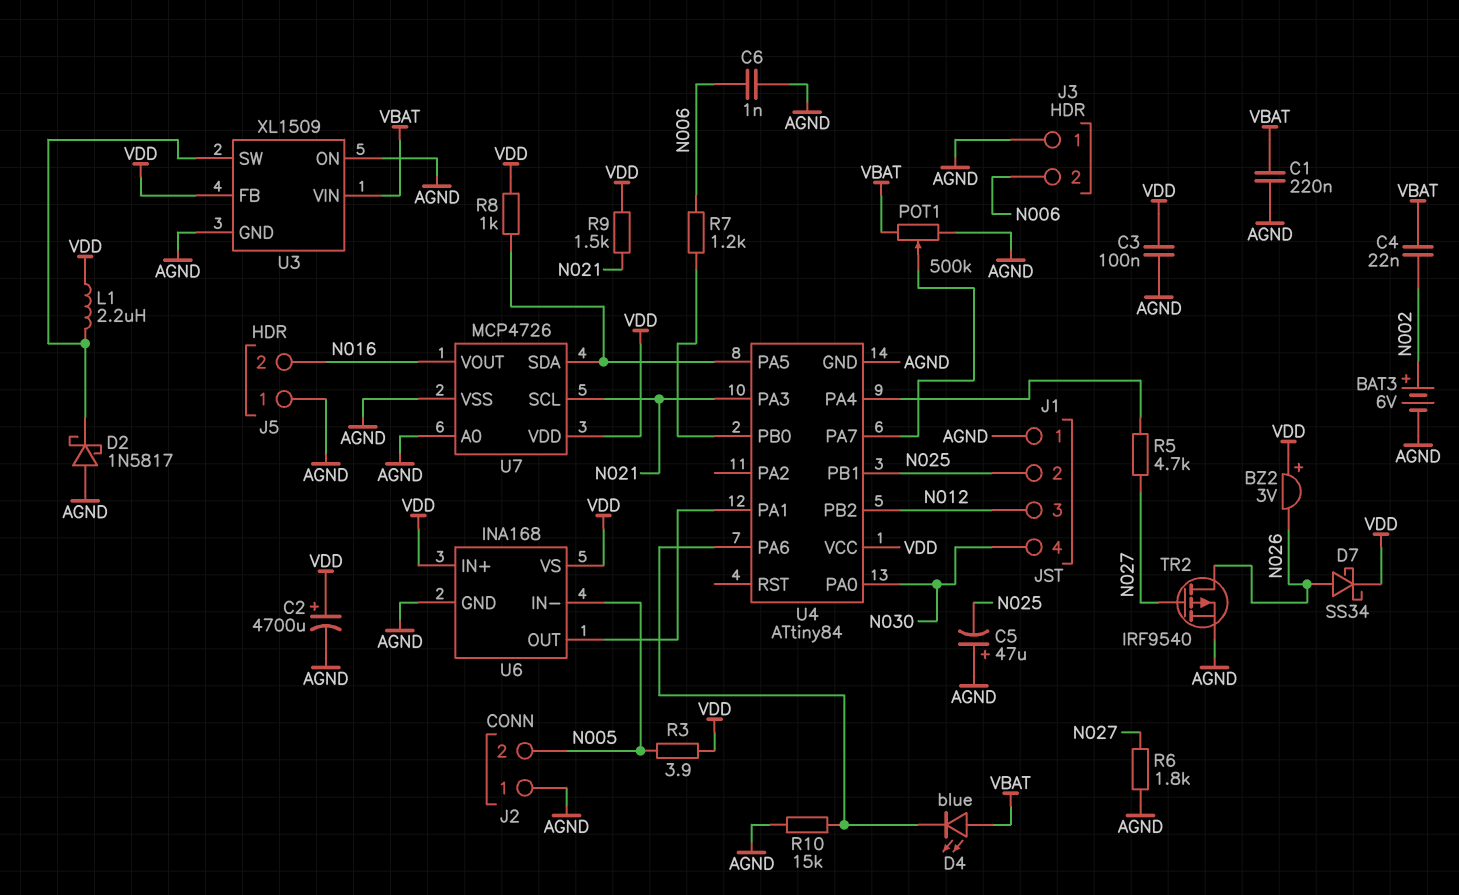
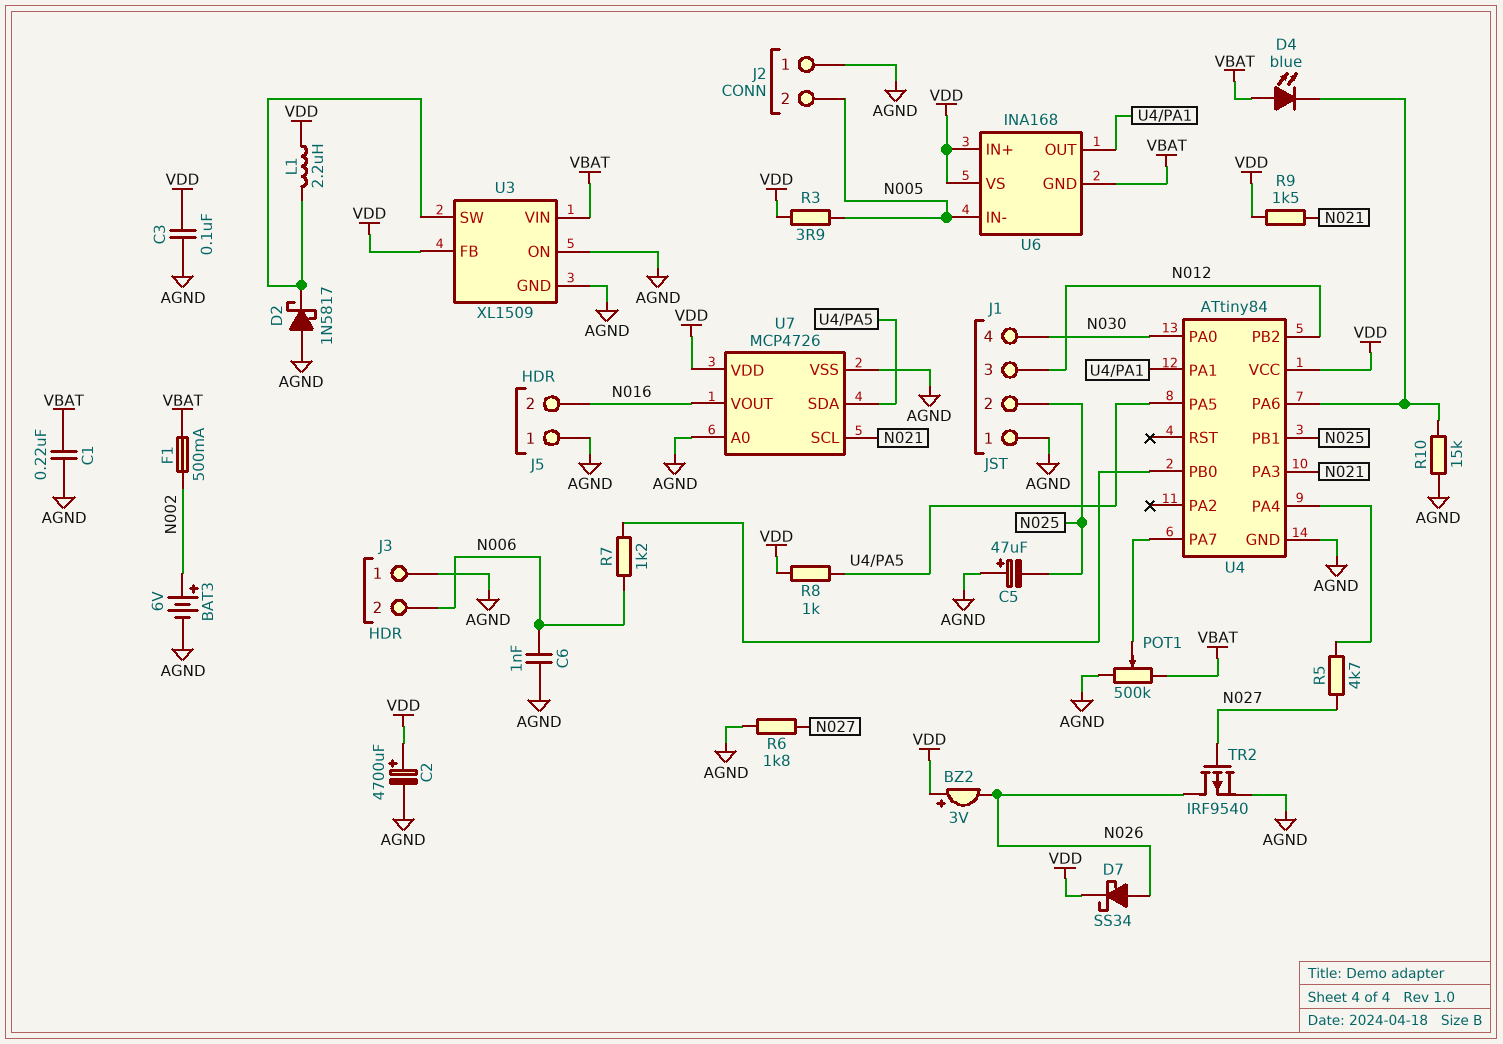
C4: 22nF (N002, VBAT) -> none
F1: none -> 500mA (N002, VBAT)
U6 pin GND: AGND -> VBAT

